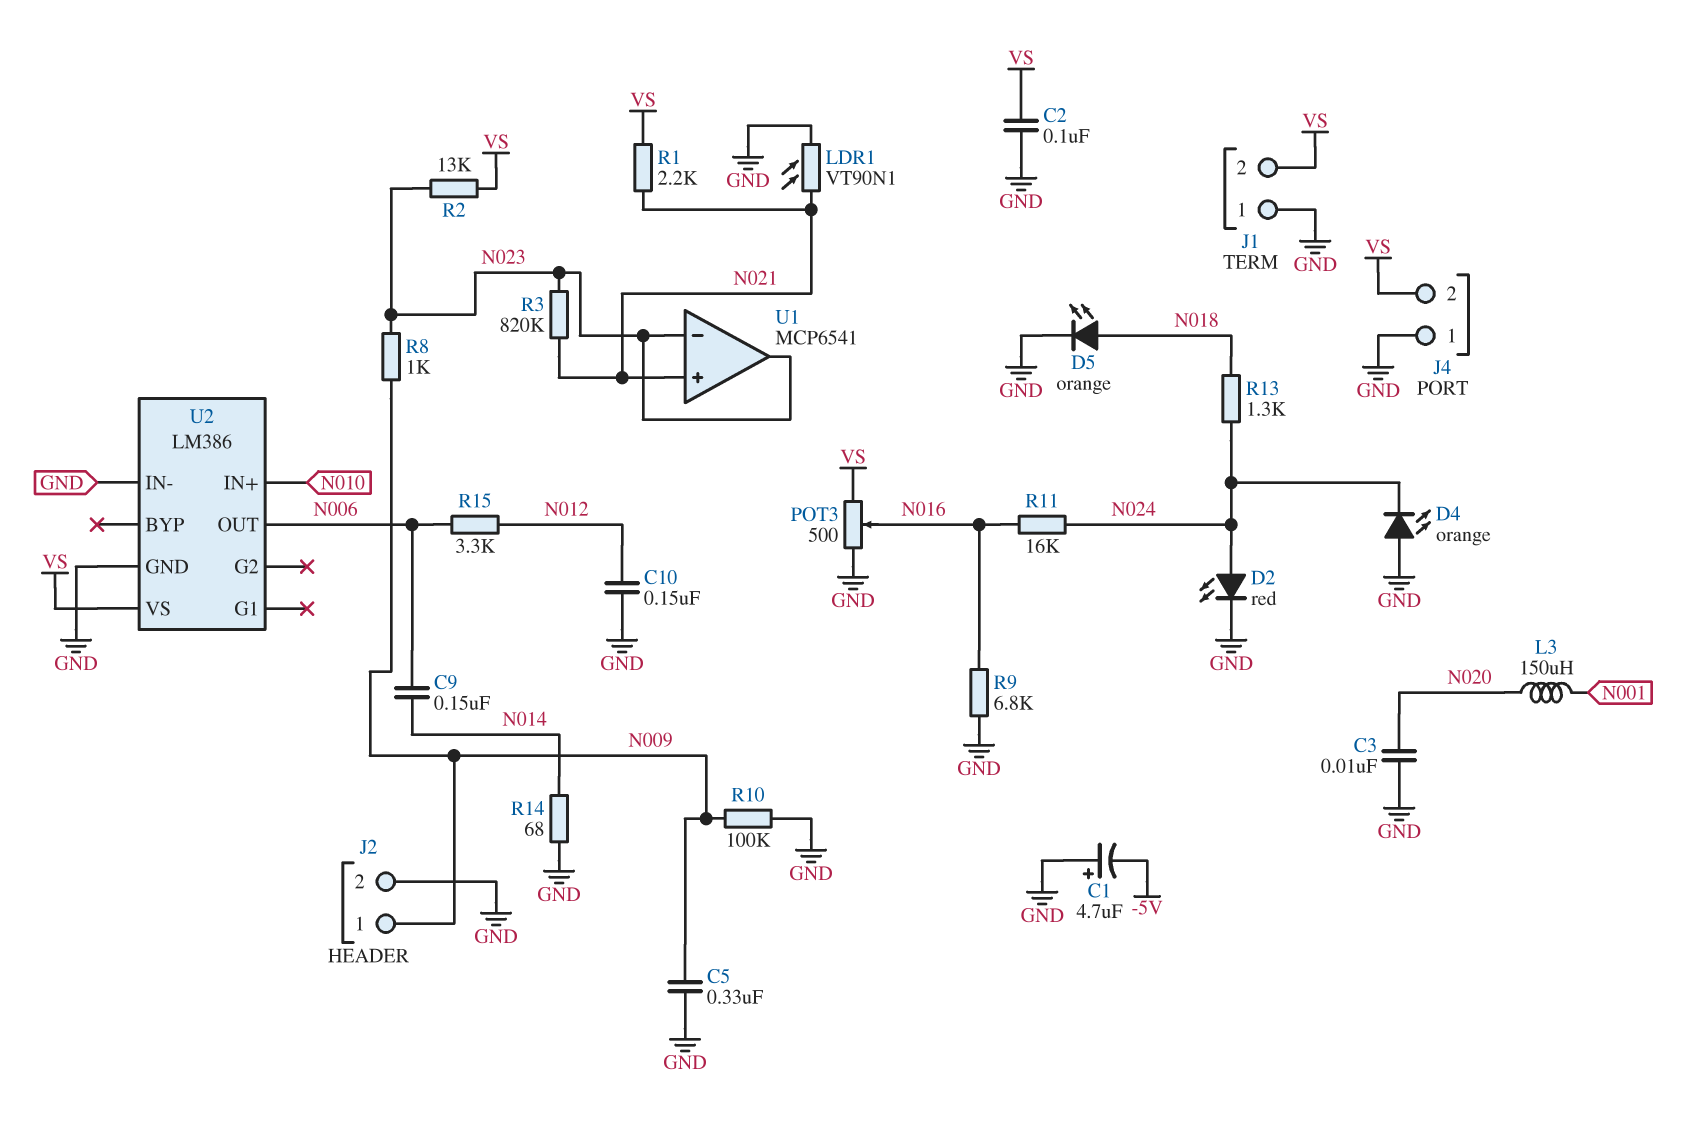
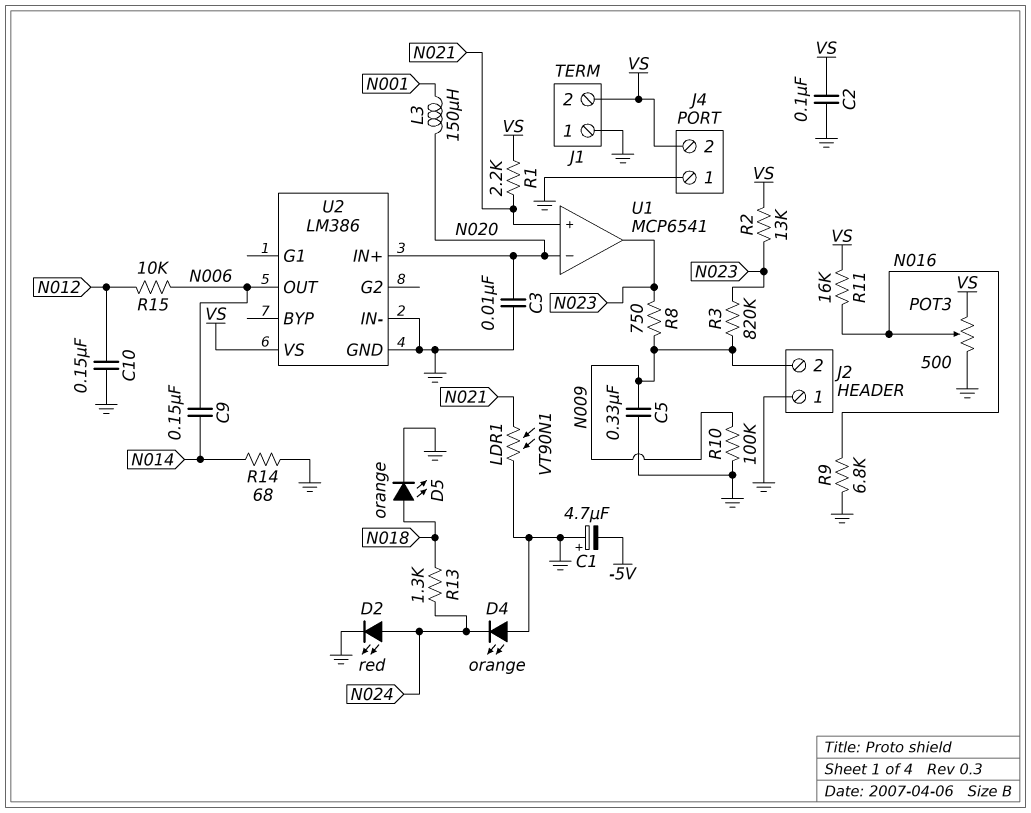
J2 pin 1: N009 -> GND
J2 pin 2: GND -> N009
R3: 820k (N021, N023) -> 820k (N009, N023)
R8: 1k (N009, N023) -> 750 (N009, N023)
R11: 16k (N016, N024) -> 16k (N016, VS)
R15: 3.3k (N006, N012) -> 10k (N006, N012)
U1 pin in-: N023 -> N020
U2 pin IN+: N010 -> N020

